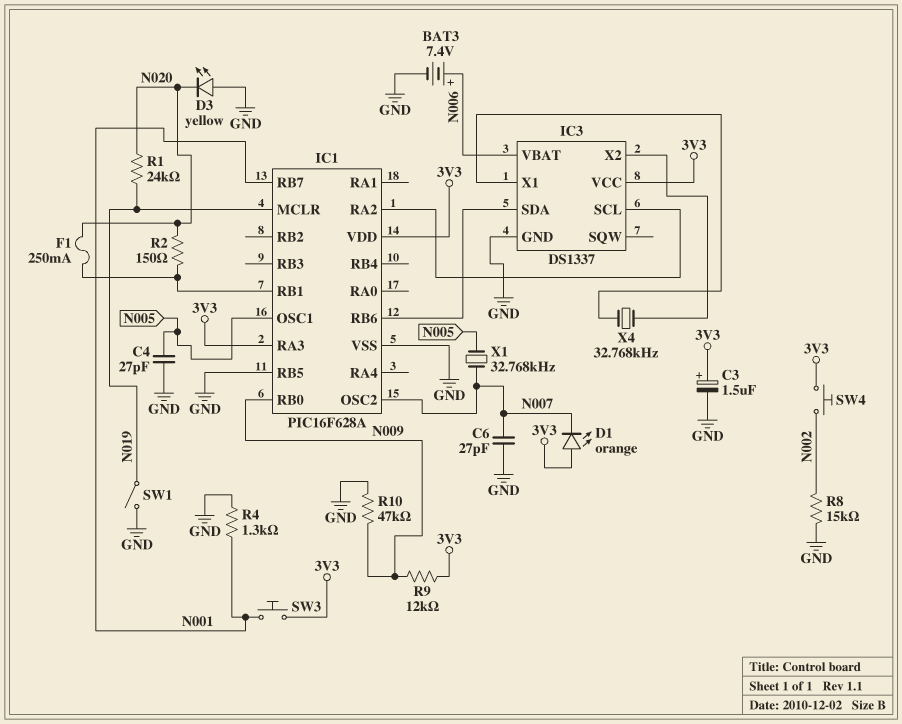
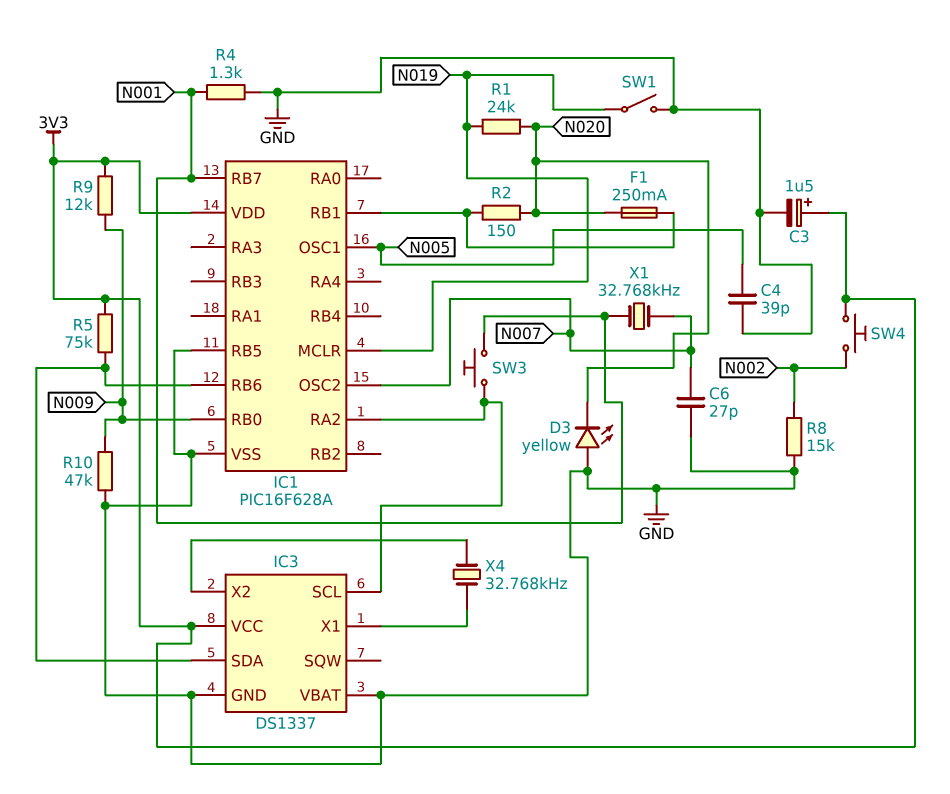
BAT3: 7.4V (plus N006, minus GND) -> none
C4: 27pF (GND, N005) -> 39pF (GND, N005)
D1: LED orange (A 3V3, K N007) -> none
IC1 pin RA3: 3V3 -> none
IC3 pin VBAT: N006 -> GND
R5: none -> 75k (3V3, IC1/RB6)
SW3: button (3V3, N001) -> button (IC1/RA2, N001)
X1: 32.768kHz (N005, N007) -> 32.768kHz (N001, N007)

